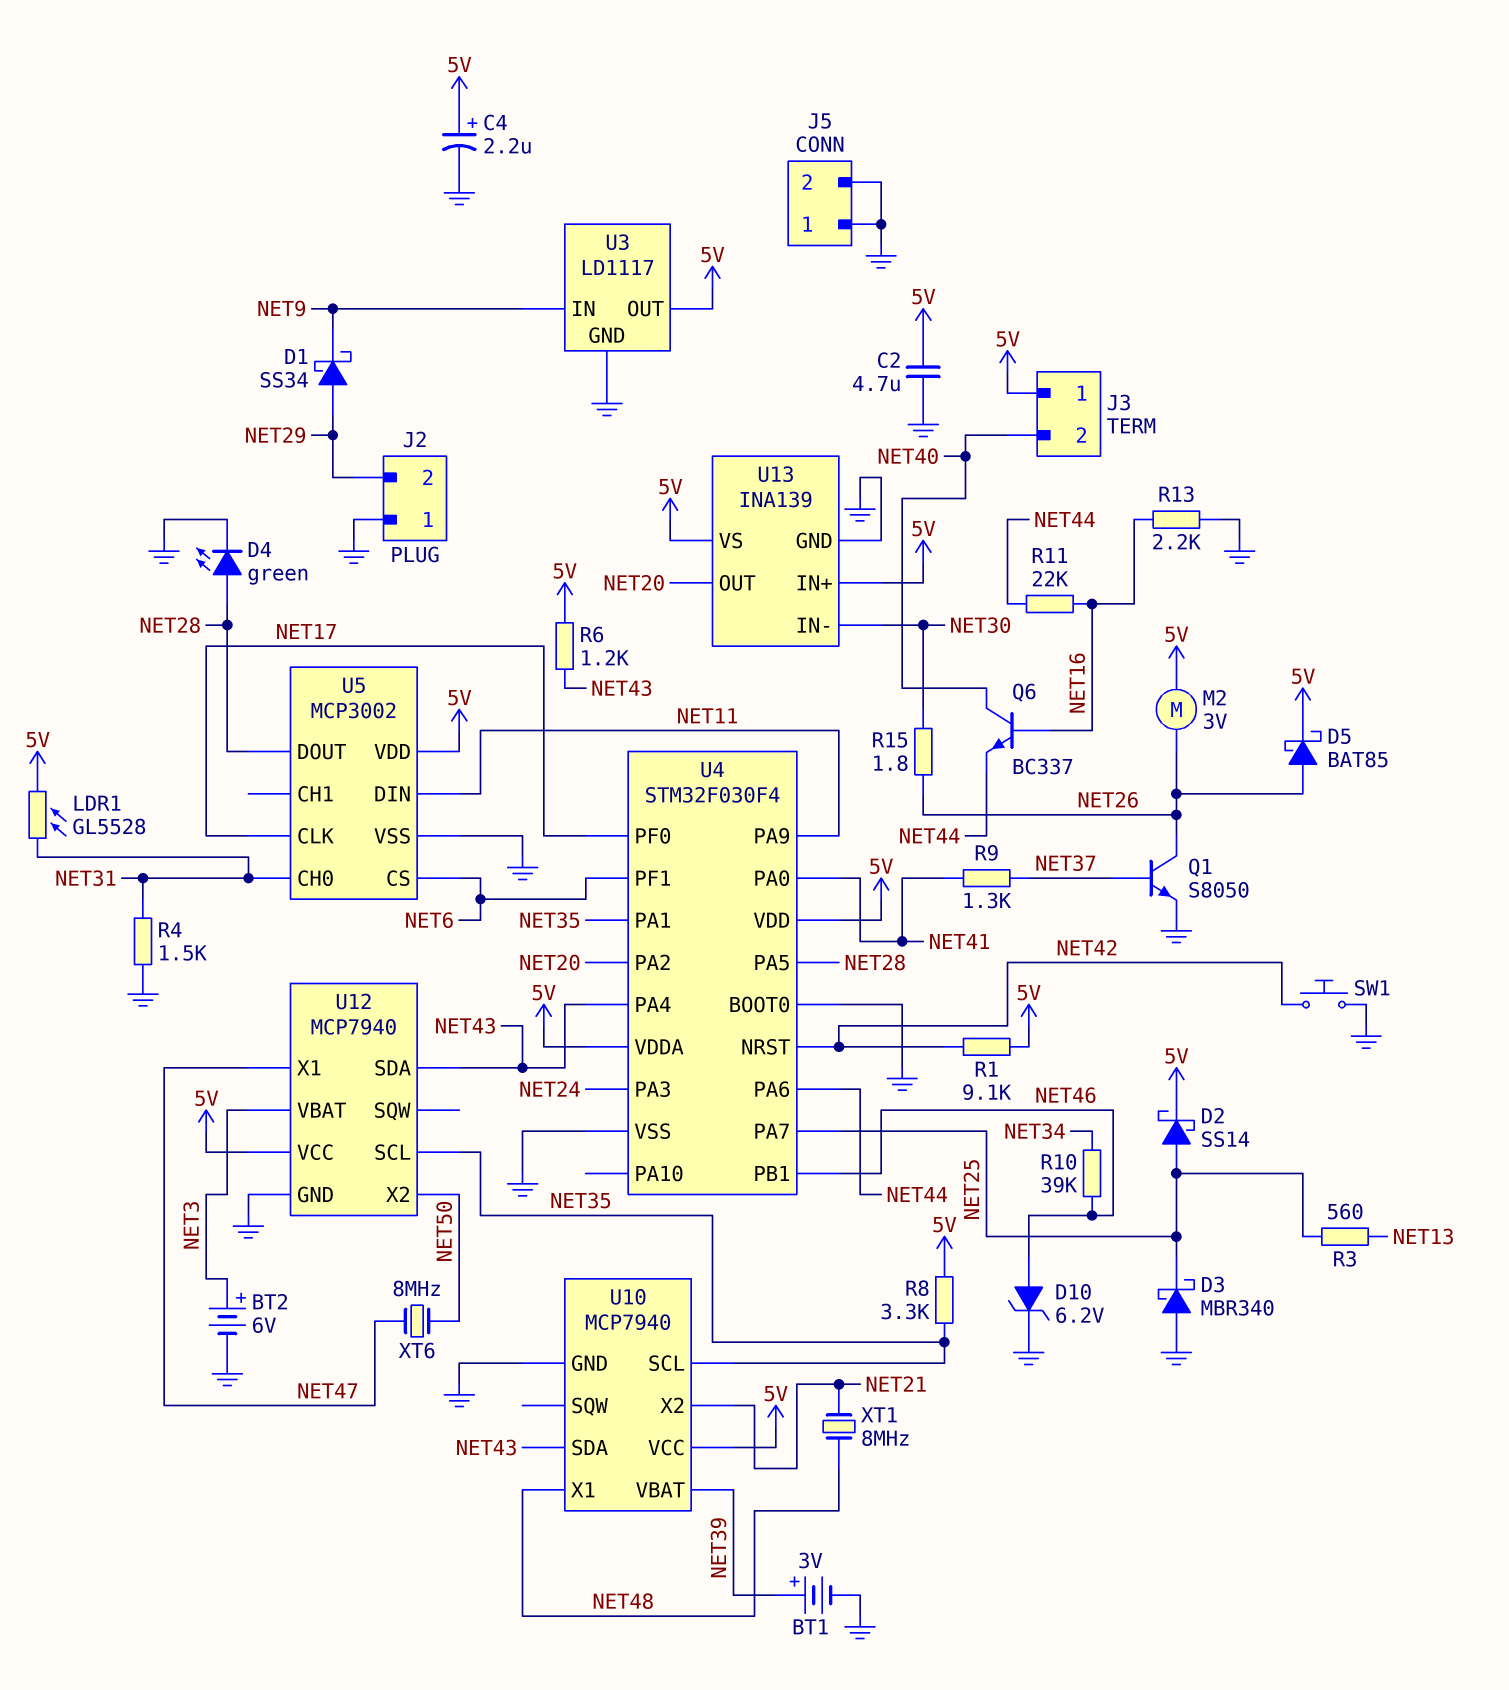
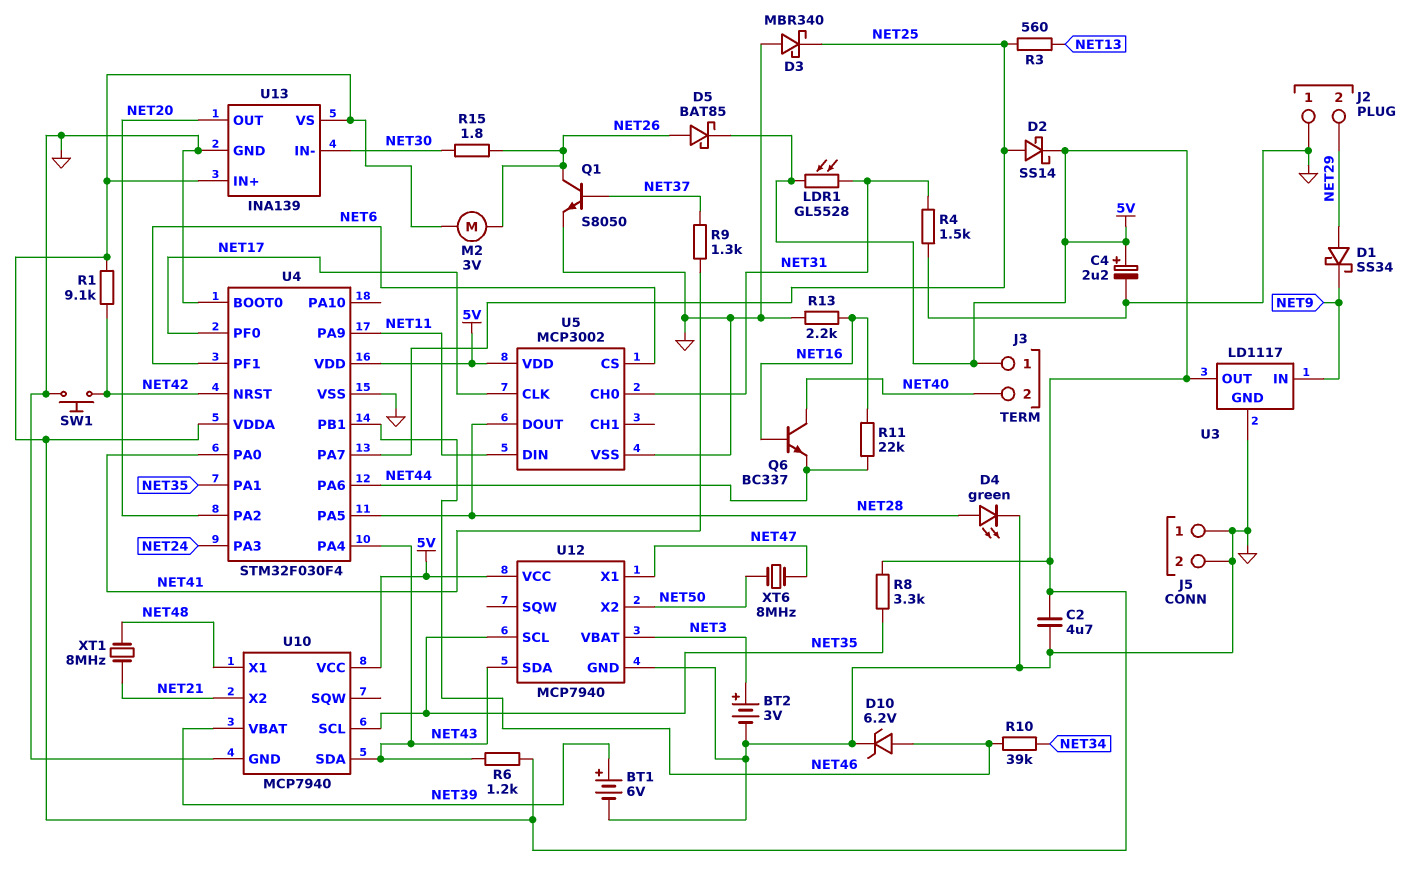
BT1: 3V (plus NET39, minus GND) -> 6V (plus NET39, minus GND)
BT2: 6V (plus NET3, minus GND) -> 3V (plus NET3, minus GND)

